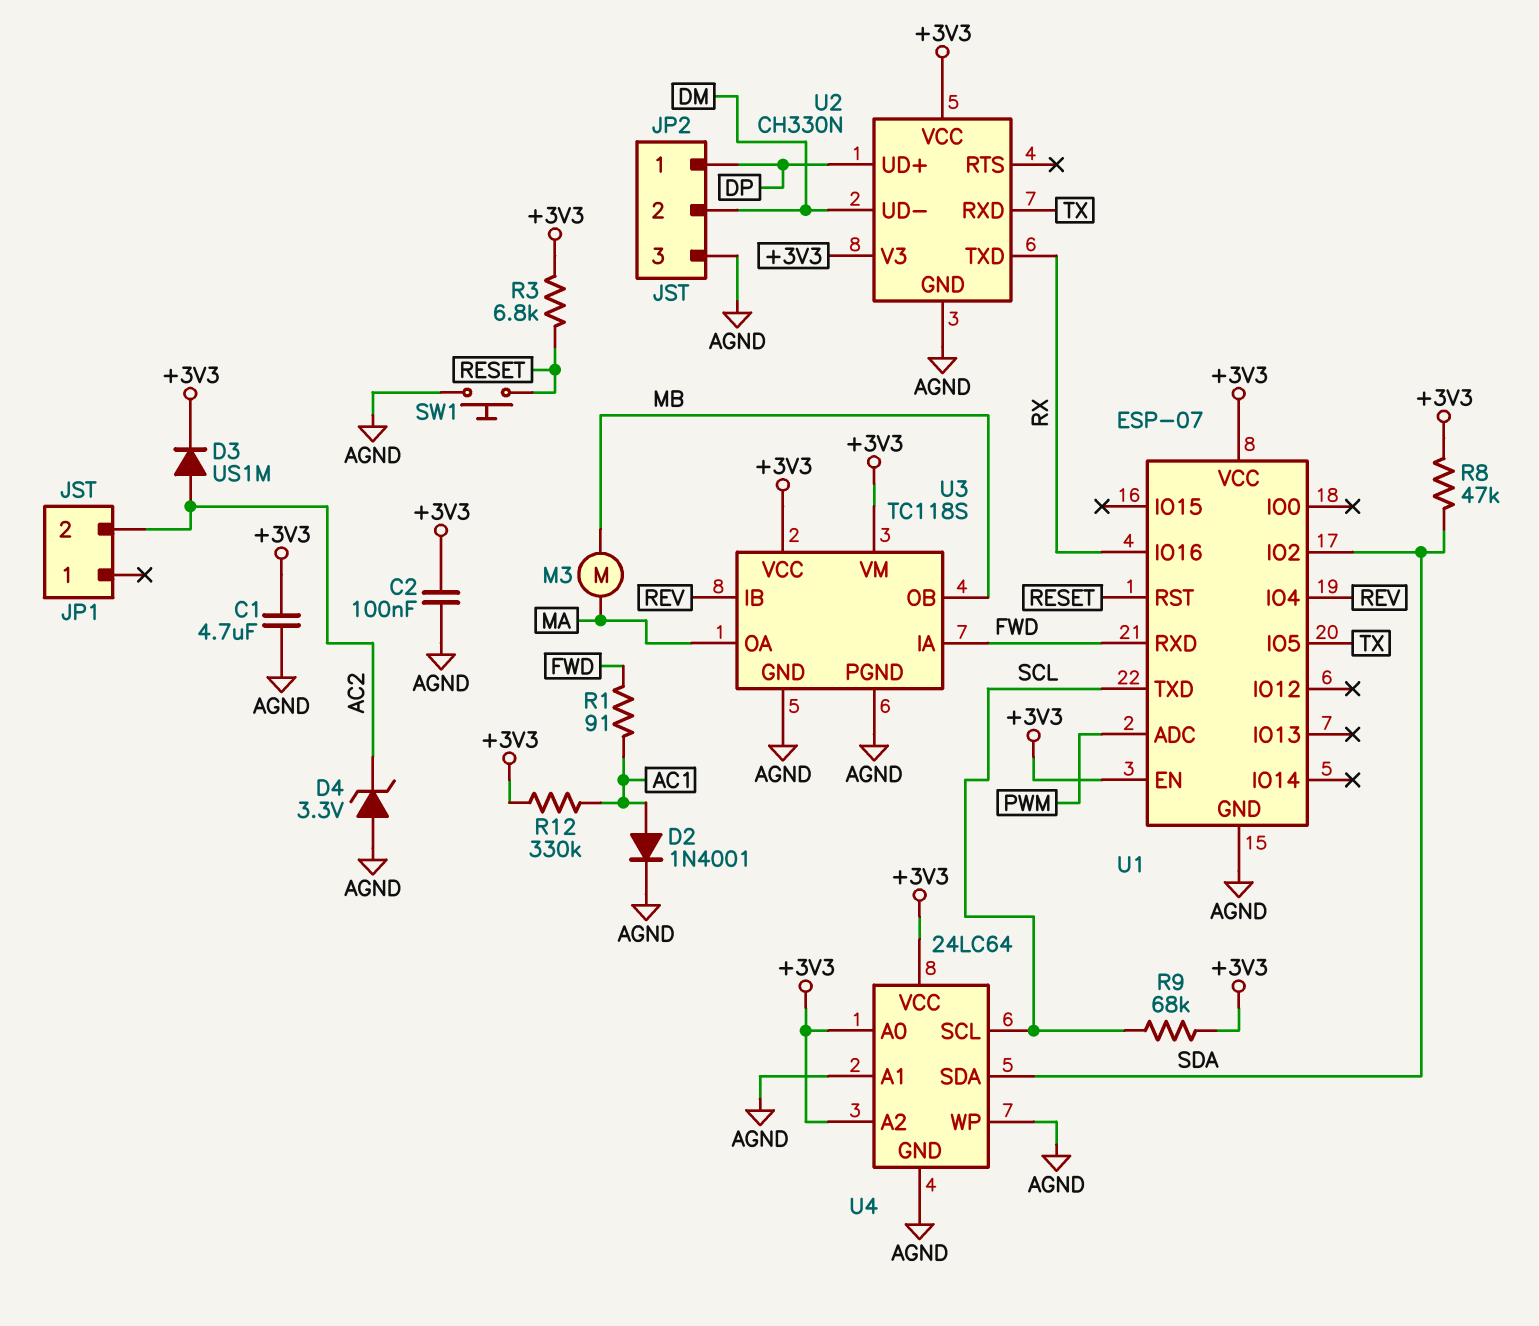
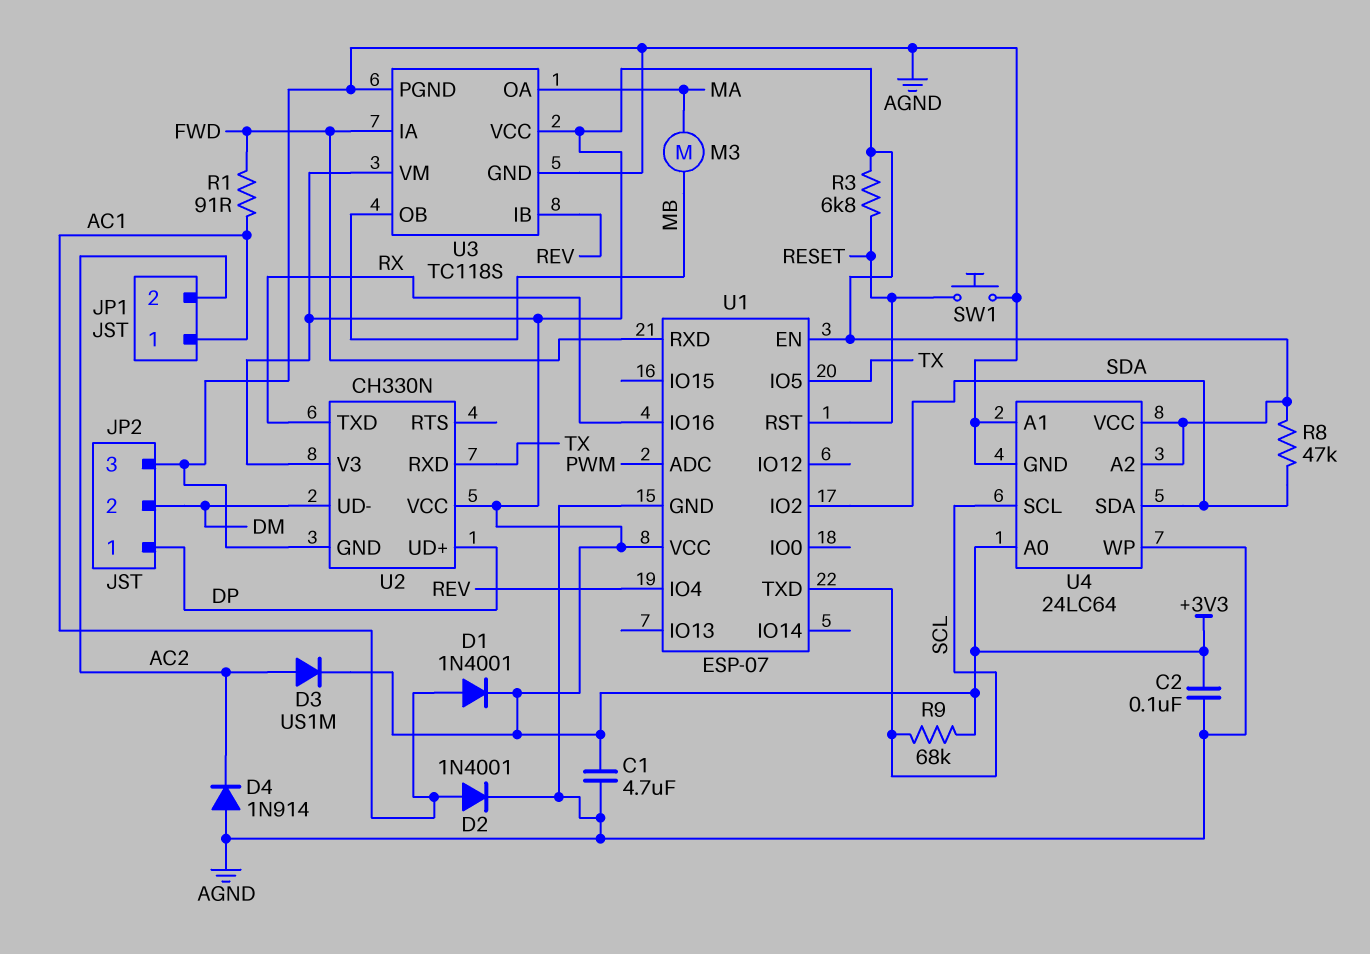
D1: none -> diode 1N4001 (A AC1, K +3V3)
D4: zener 3.3V (A AGND, K AC2) -> diode 1N914 (A AGND, K AC2)
JP1 pin 1: none -> AC1
R12: 330k (+3V3, AC1) -> none

